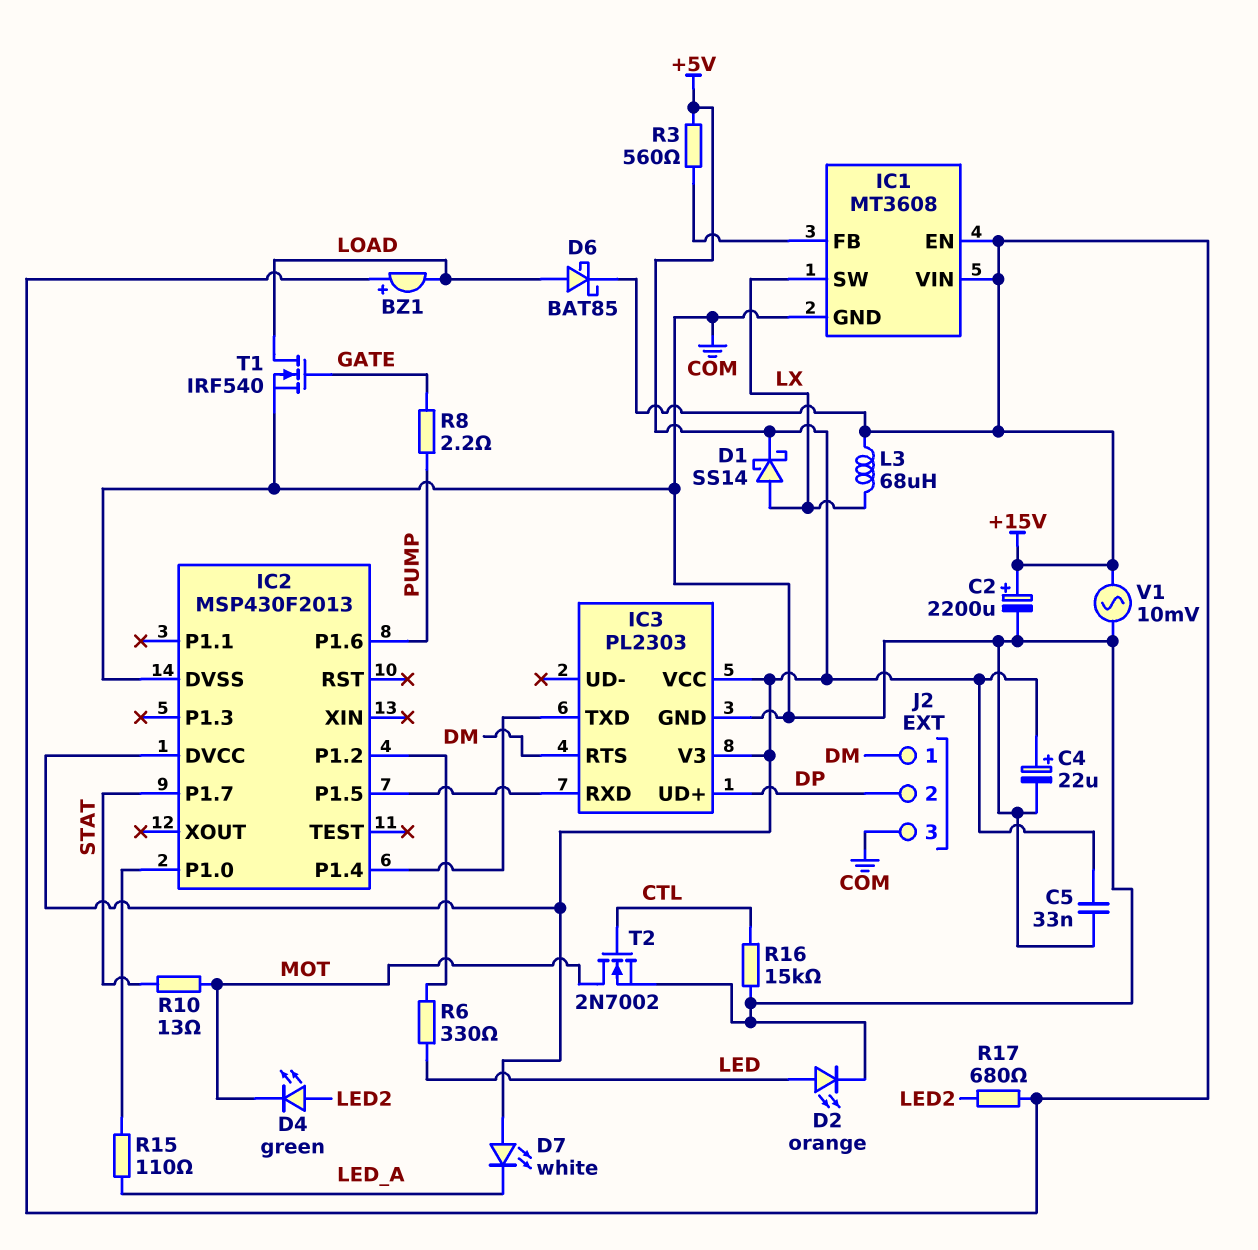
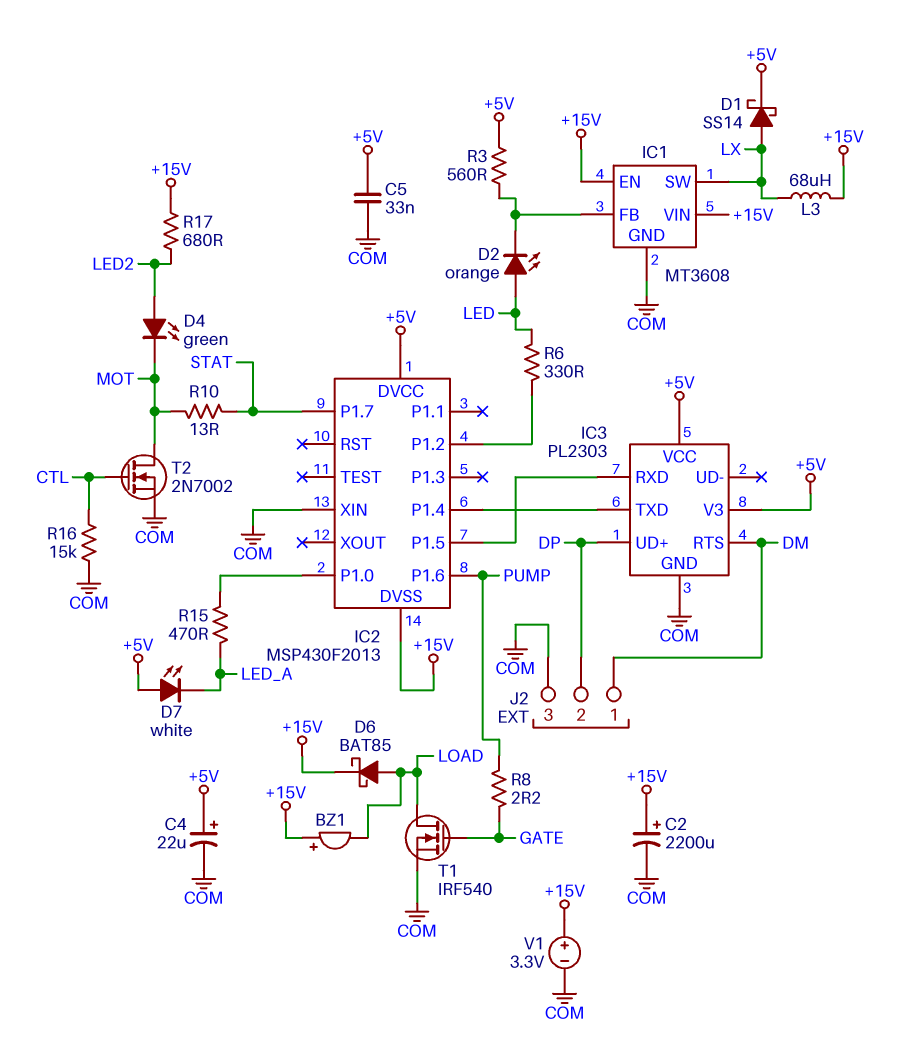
D2: LED orange (A LED, K COM) -> LED orange (A LED, K IC1/FB)
IC2 pin DVSS: COM -> +15V
IC2 pin XIN: none -> COM
R15: 110 (IC2/P1.0, LED_A) -> 470 (IC2/P1.0, LED_A)
V1: AC 10mV (+15V, COM) -> 3.3V (plus +15V, minus COM)

